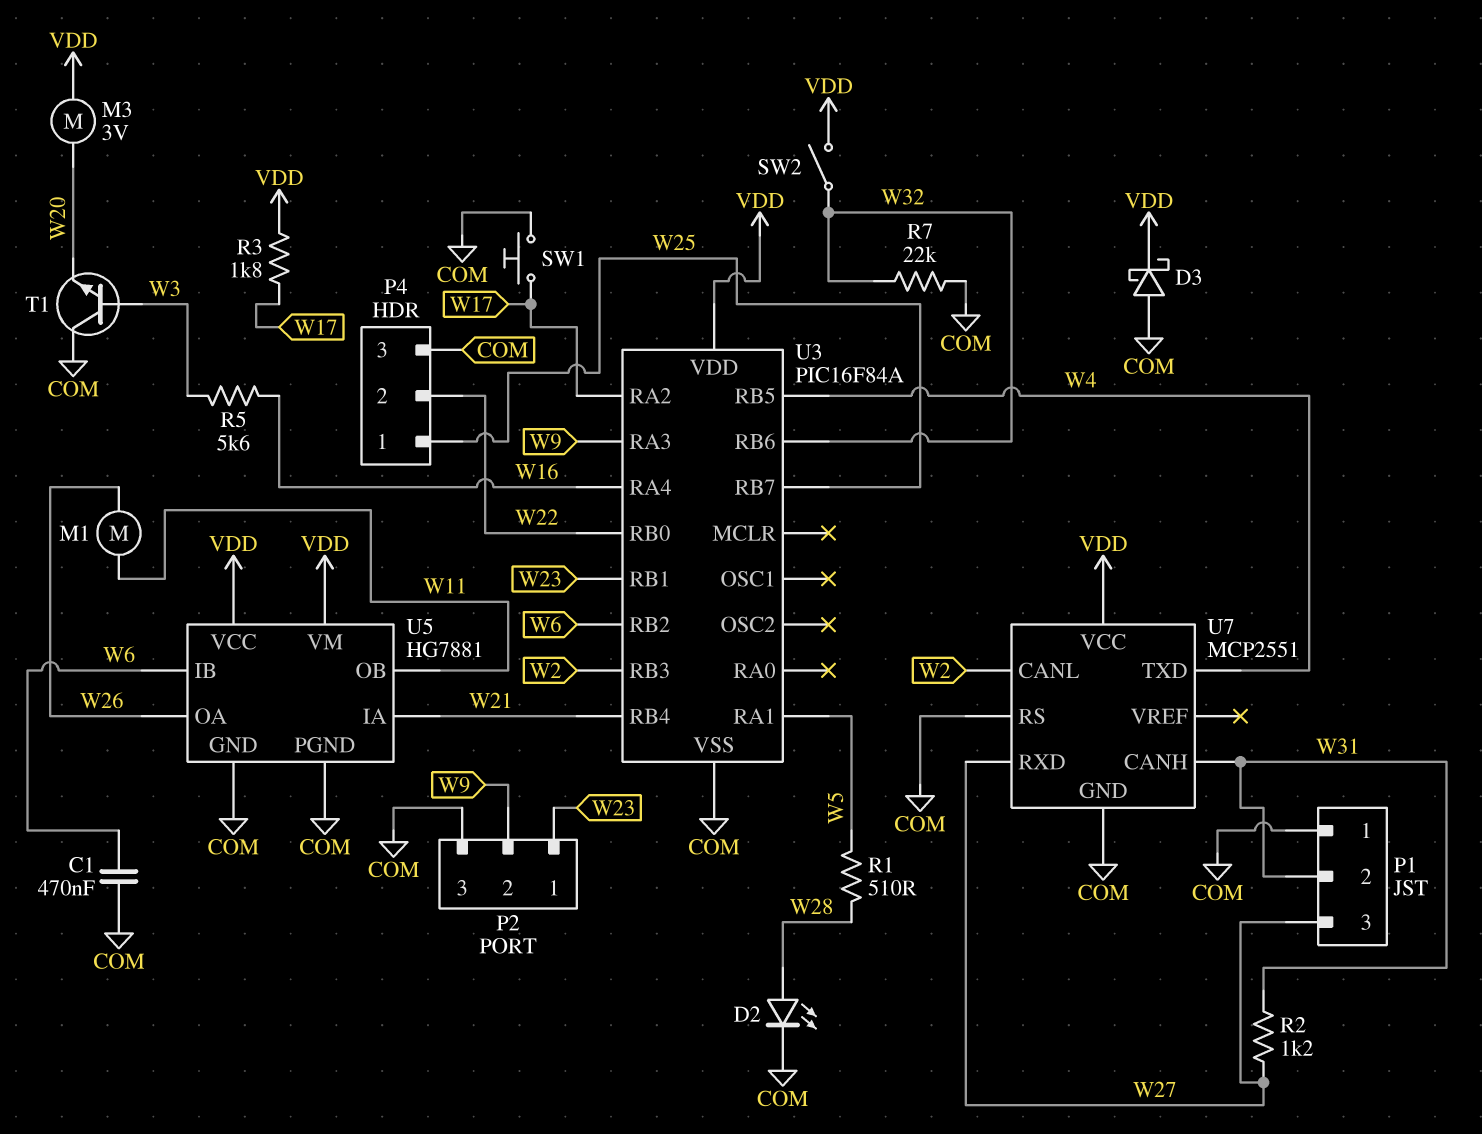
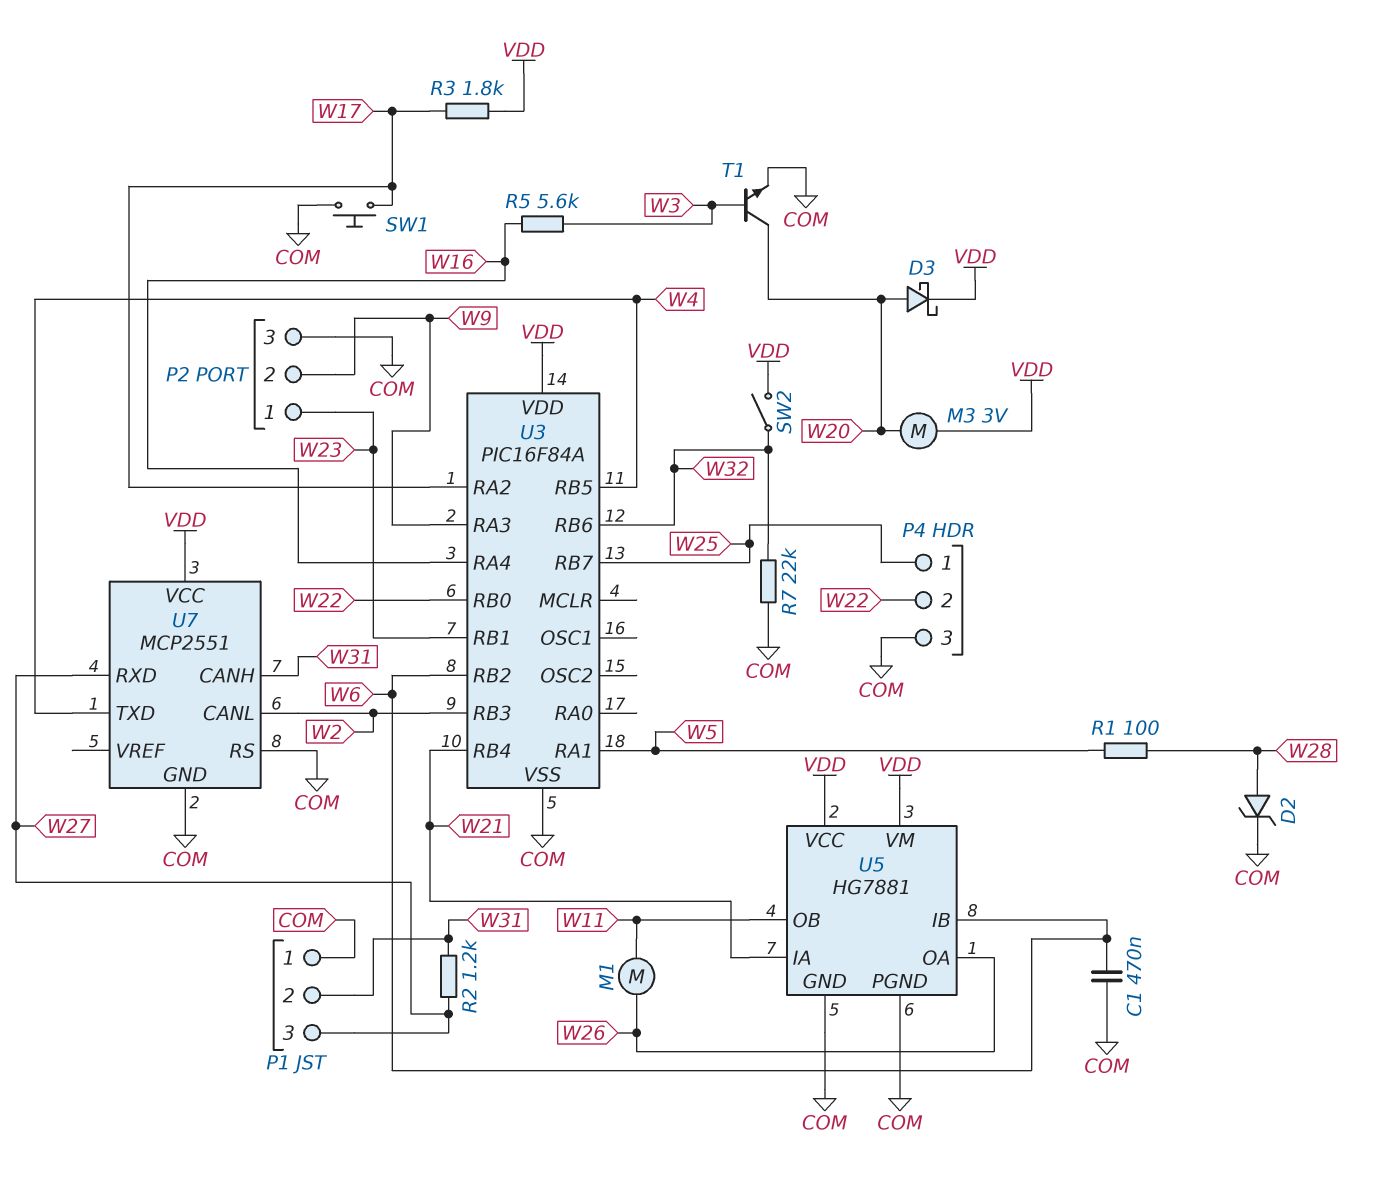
D2: LED (A W28, K COM) -> zener (A W28, K COM)
D3: schottky (A COM, K VDD) -> schottky (A W20, K VDD)
R1: 510 (W5, W28) -> 100 (W5, W28)
T1: NPN (B W3, C COM, E W20) -> NPN (B W3, C W20, E COM)

